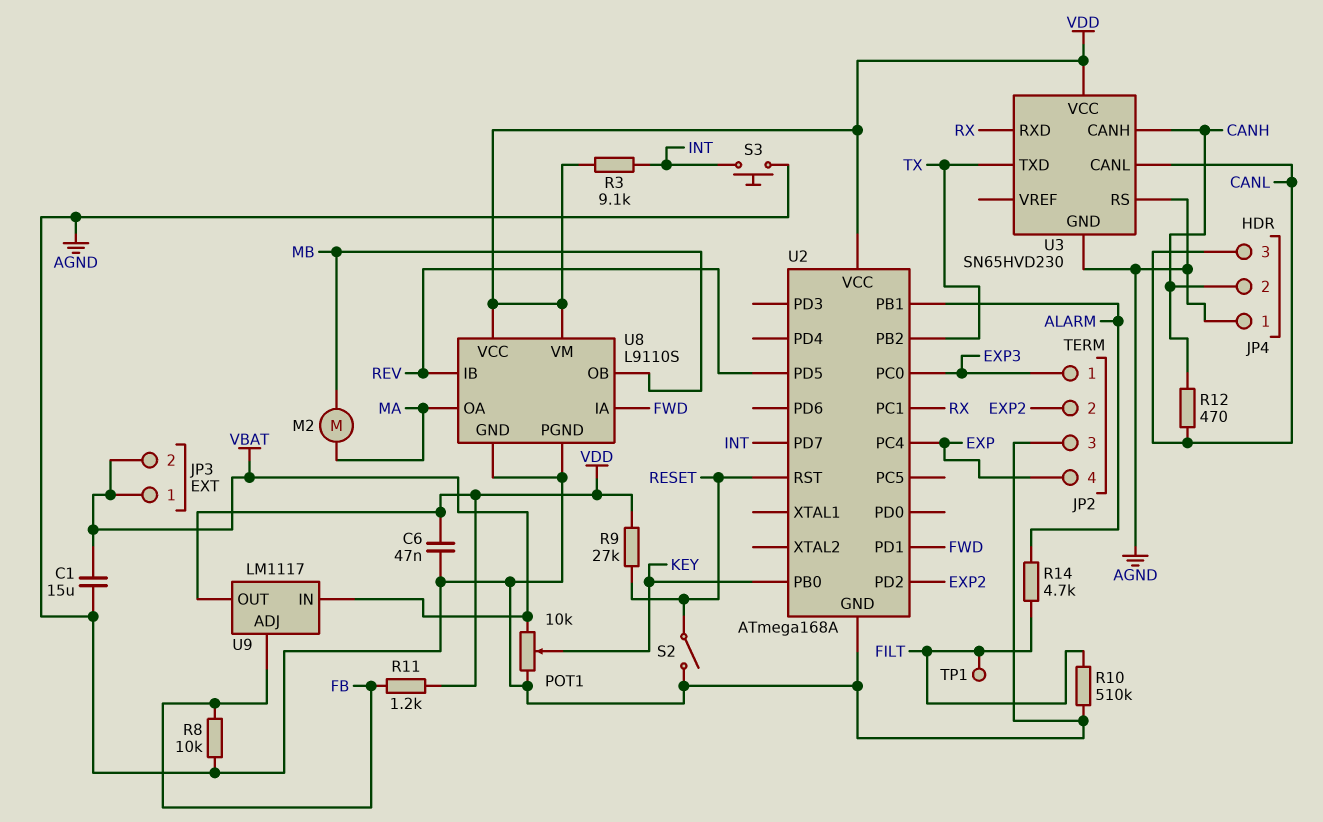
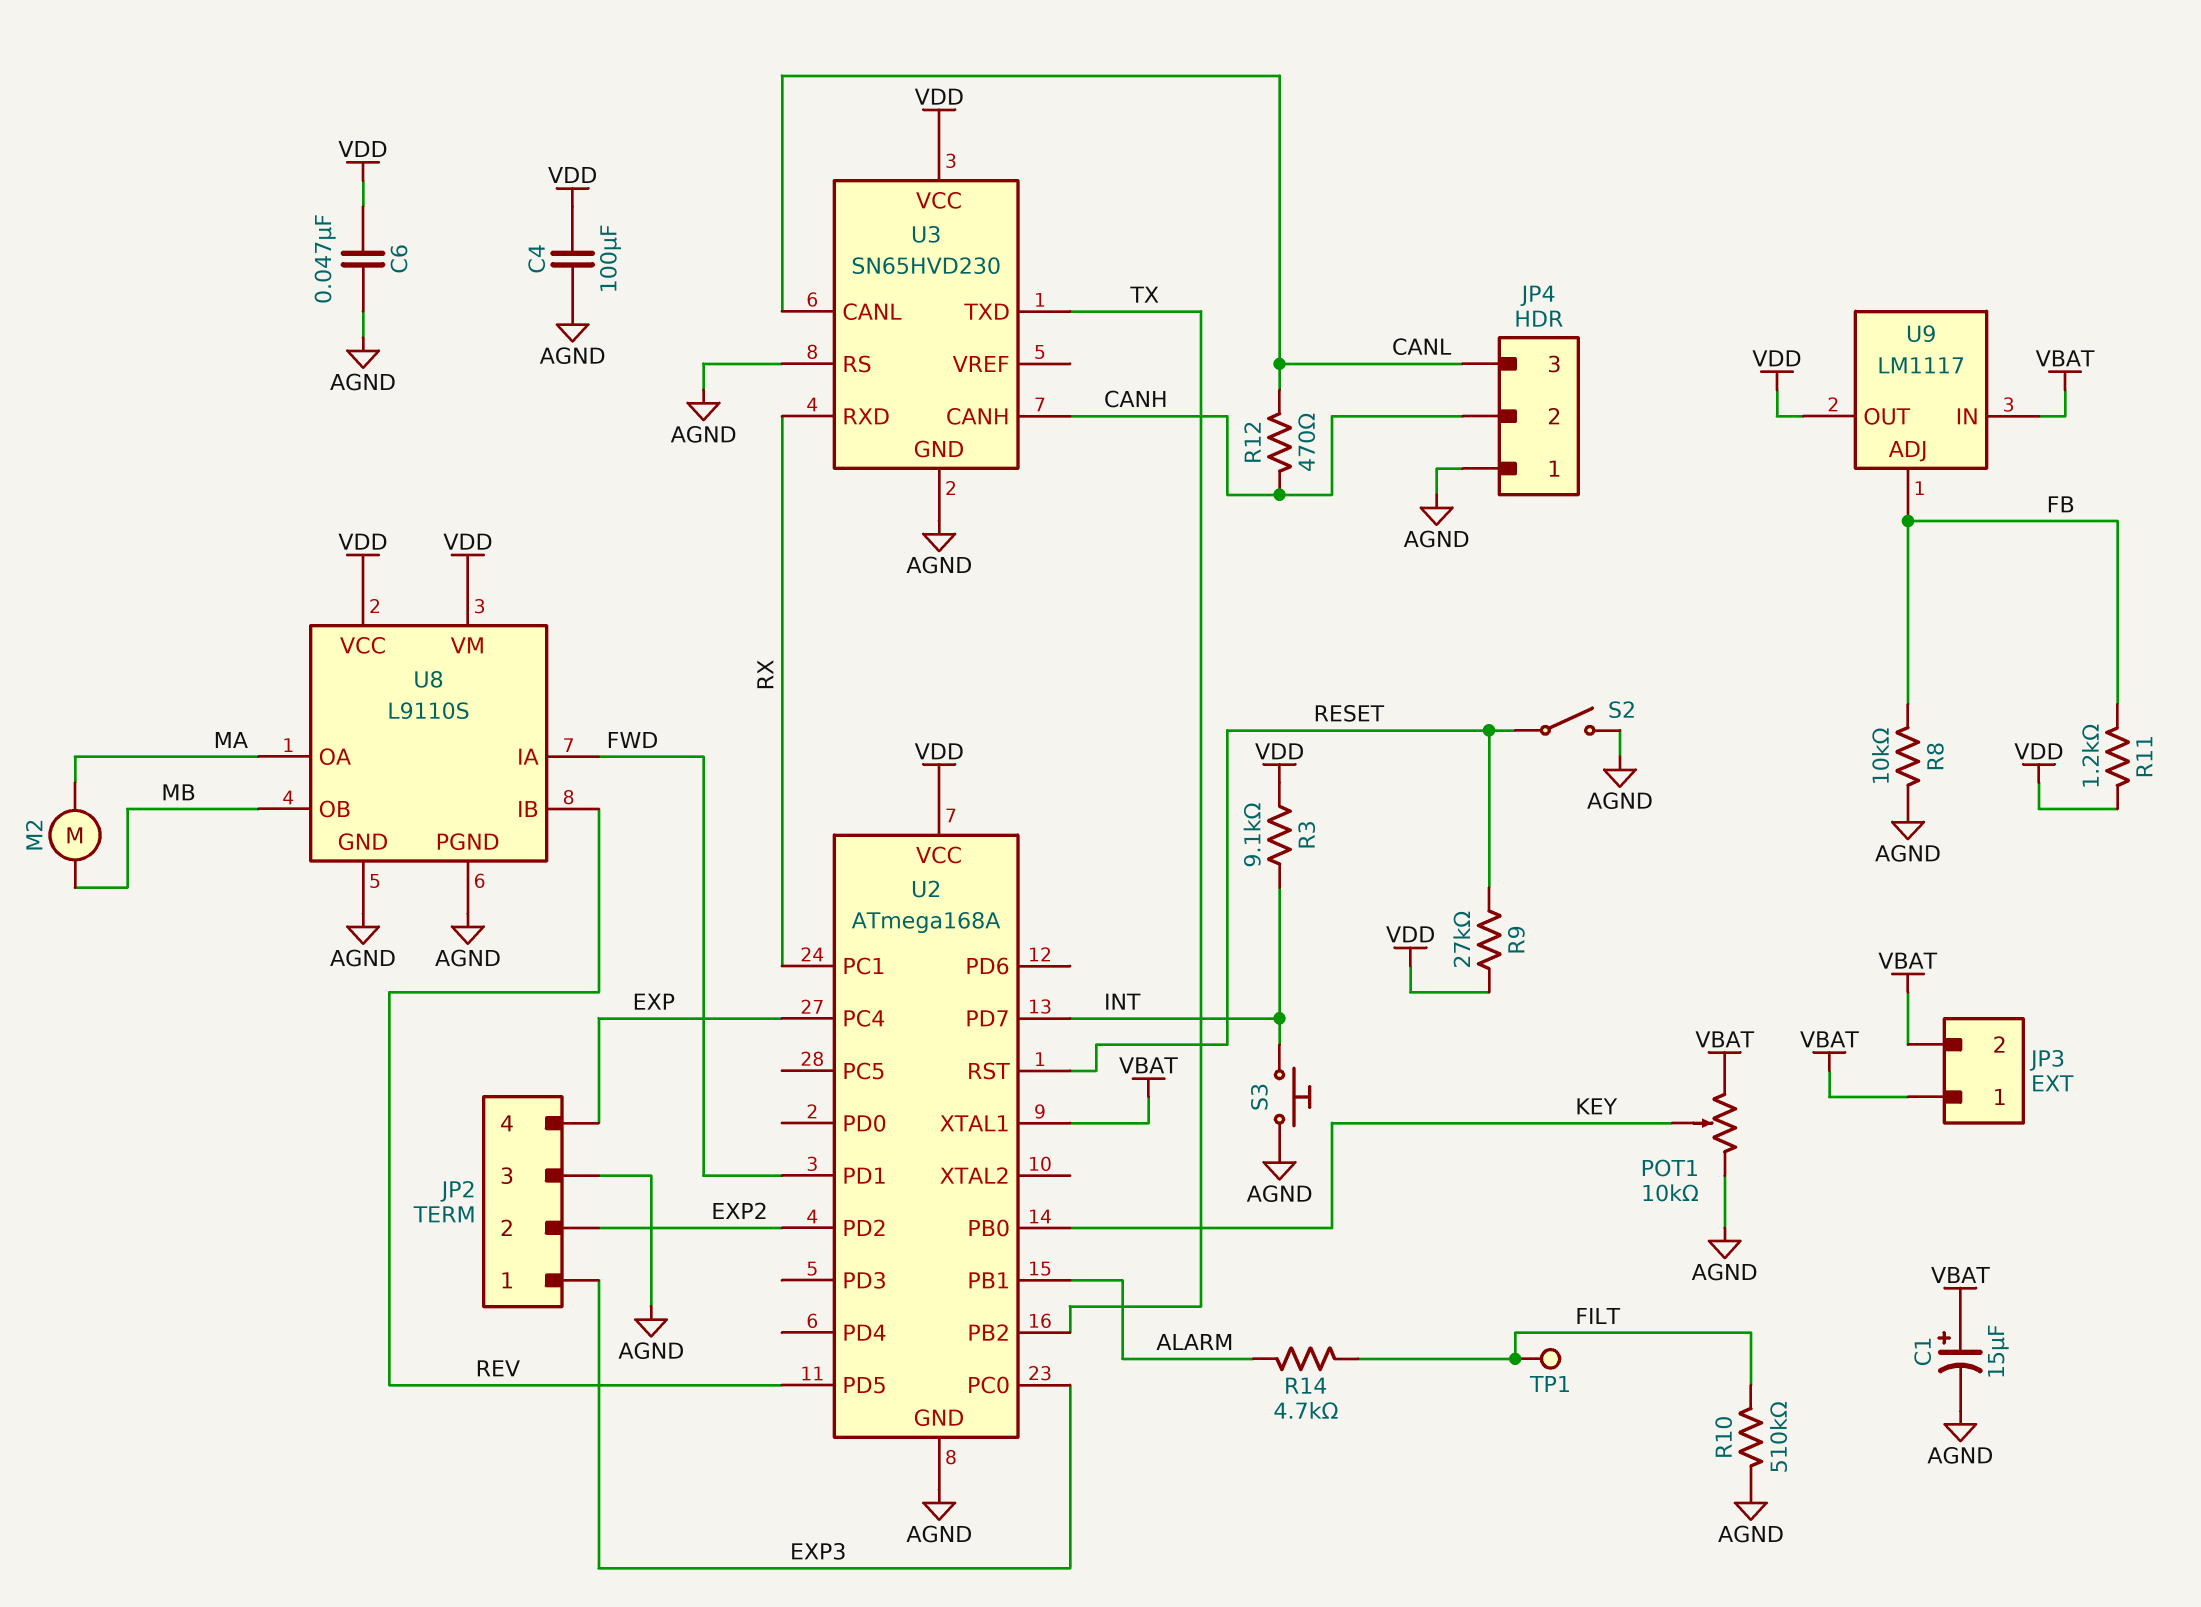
C1: 15uF (AGND, VBAT) -> 15uF (plus VBAT, minus AGND)
C4: none -> 100uF (AGND, VDD)
U2 pin XTAL1: none -> VBAT

